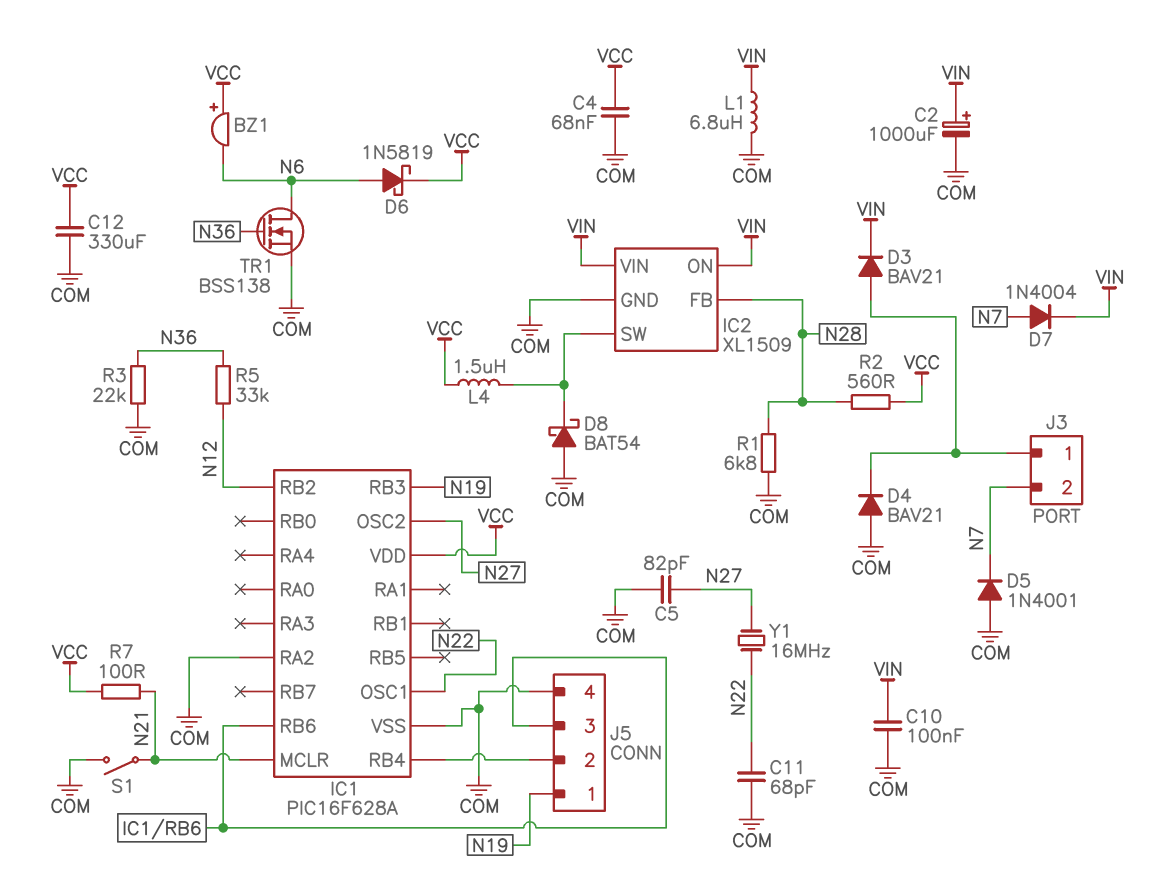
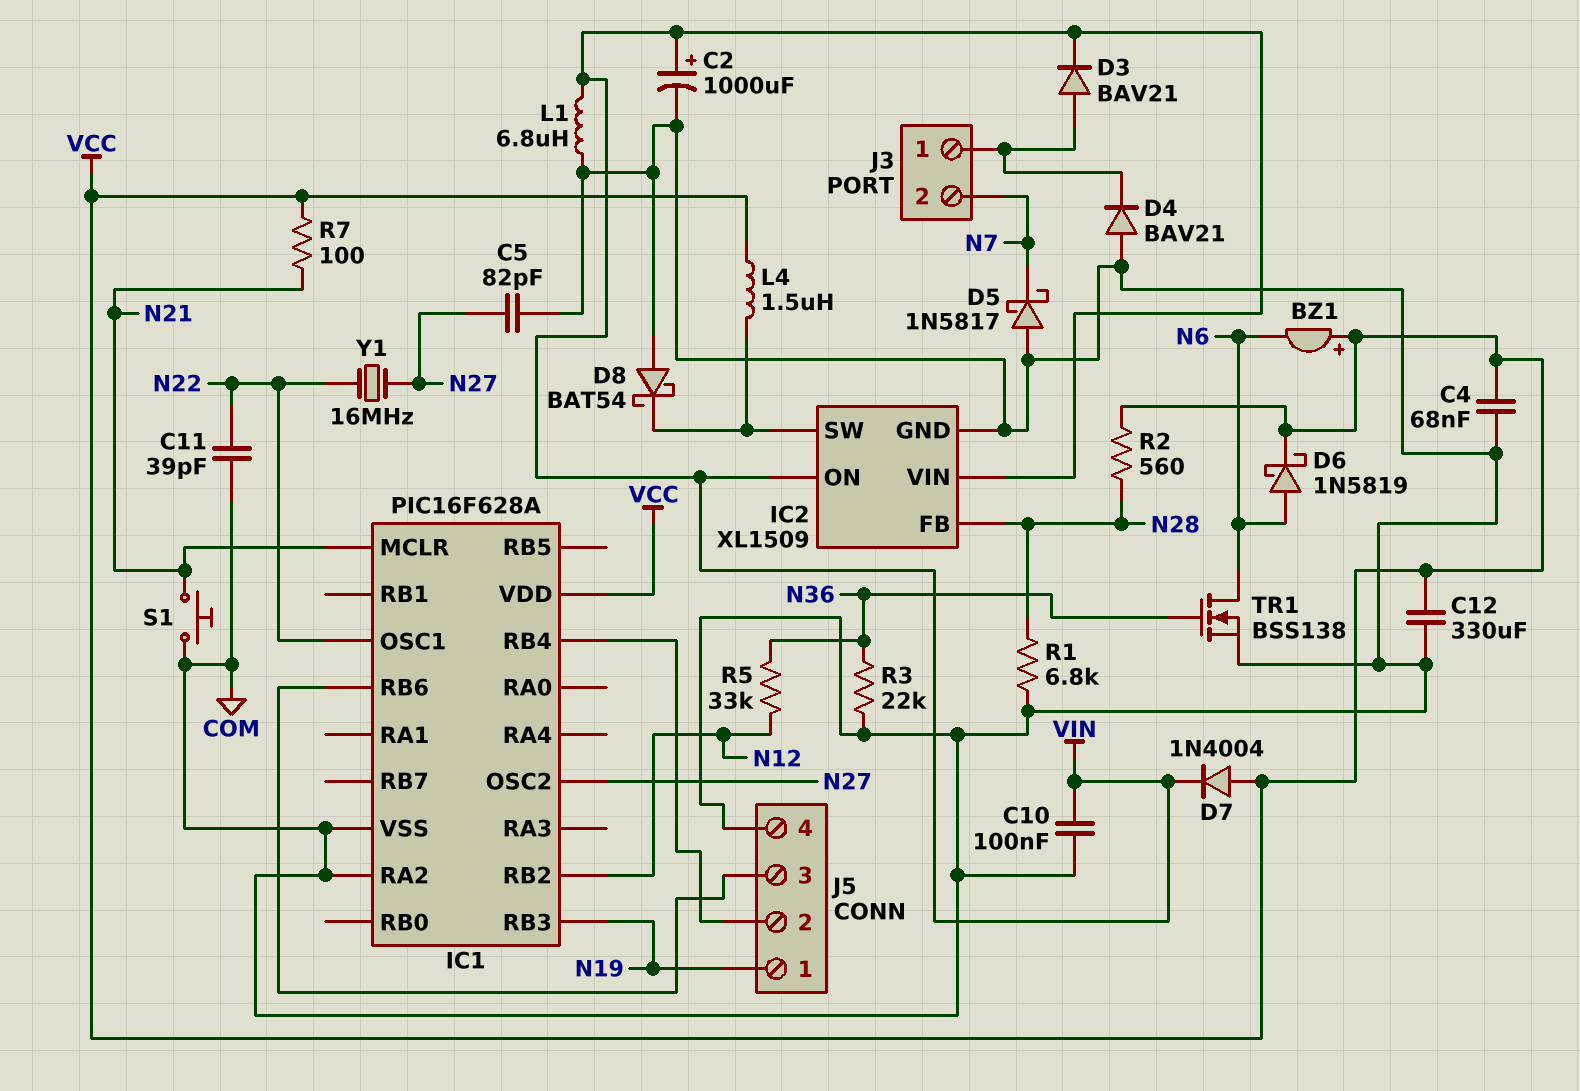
C11: 68pF (COM, N22) -> 39pF (COM, N22)
D5: diode 1N4001 (A COM, K N7) -> schottky 1N5817 (A COM, K N7)
D7: diode 1N4004 (A N7, K VIN) -> diode 1N4004 (A VCC, K VIN)
S1: switch (COM, N21) -> button (COM, N21)

